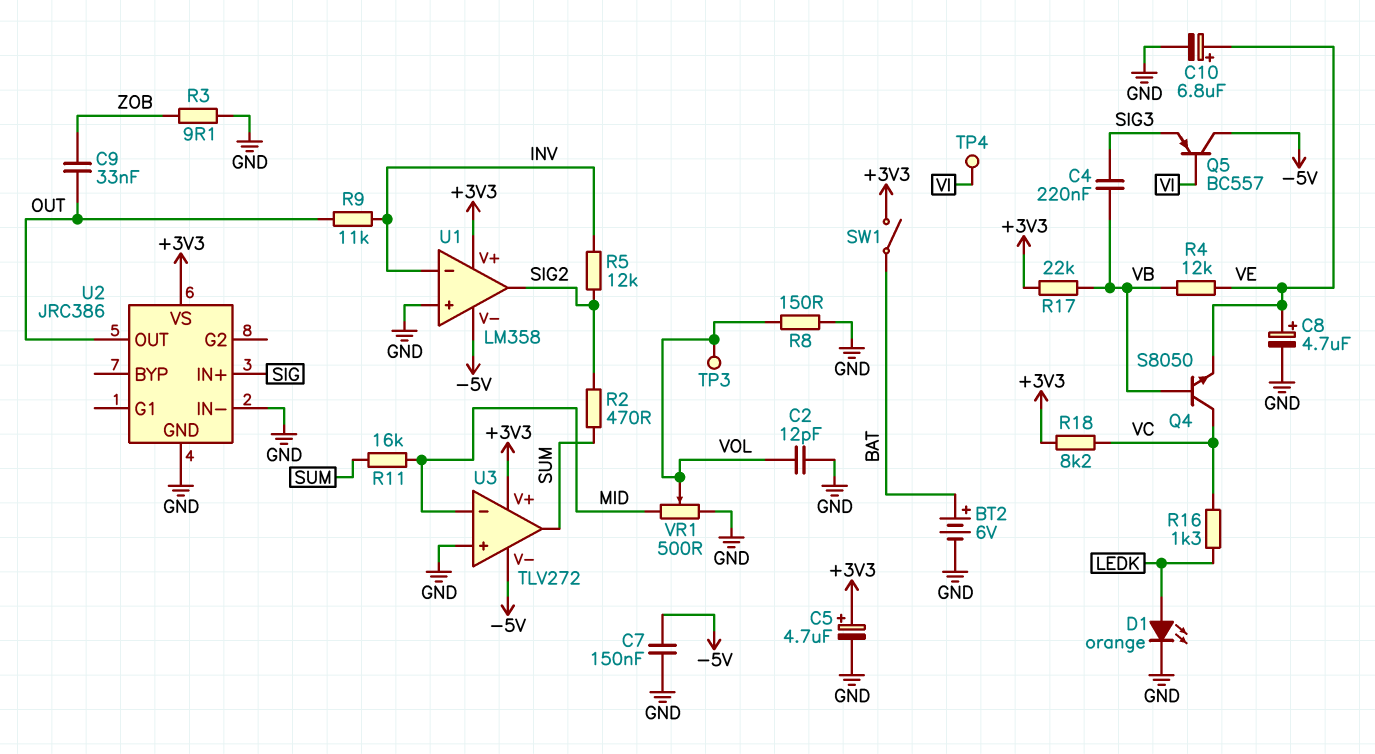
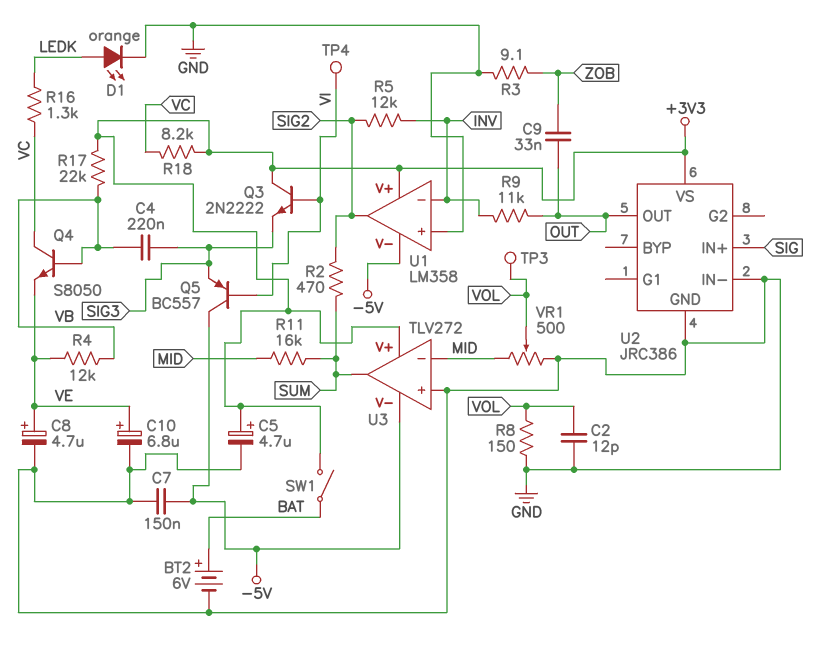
Q3: none -> NPN 2N2222 (B VI, C +3V3, E SIG3)

